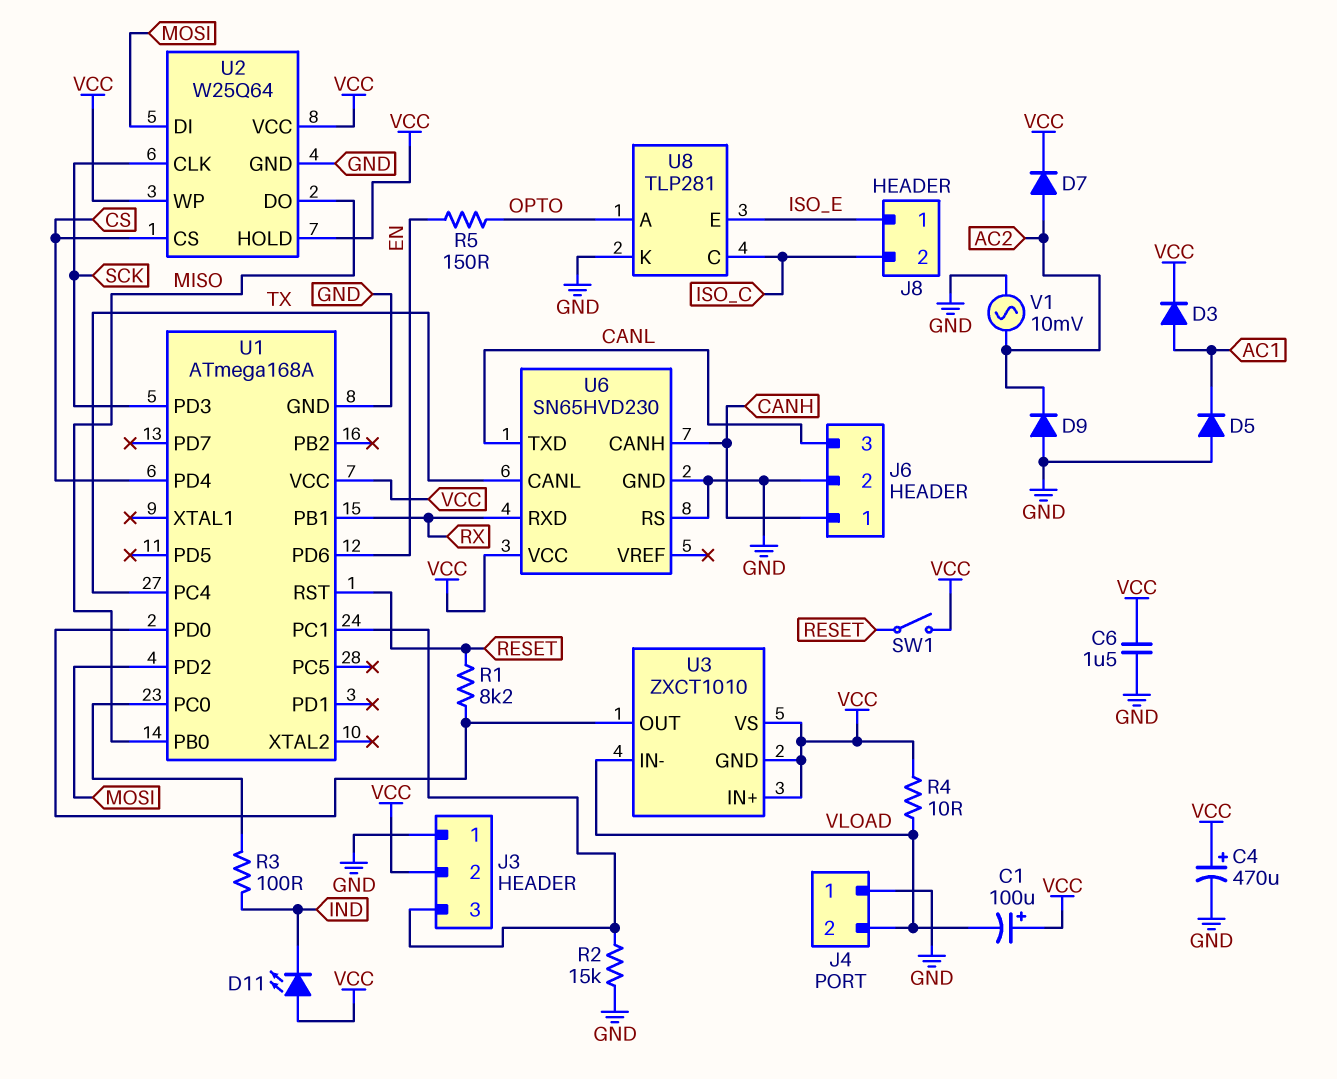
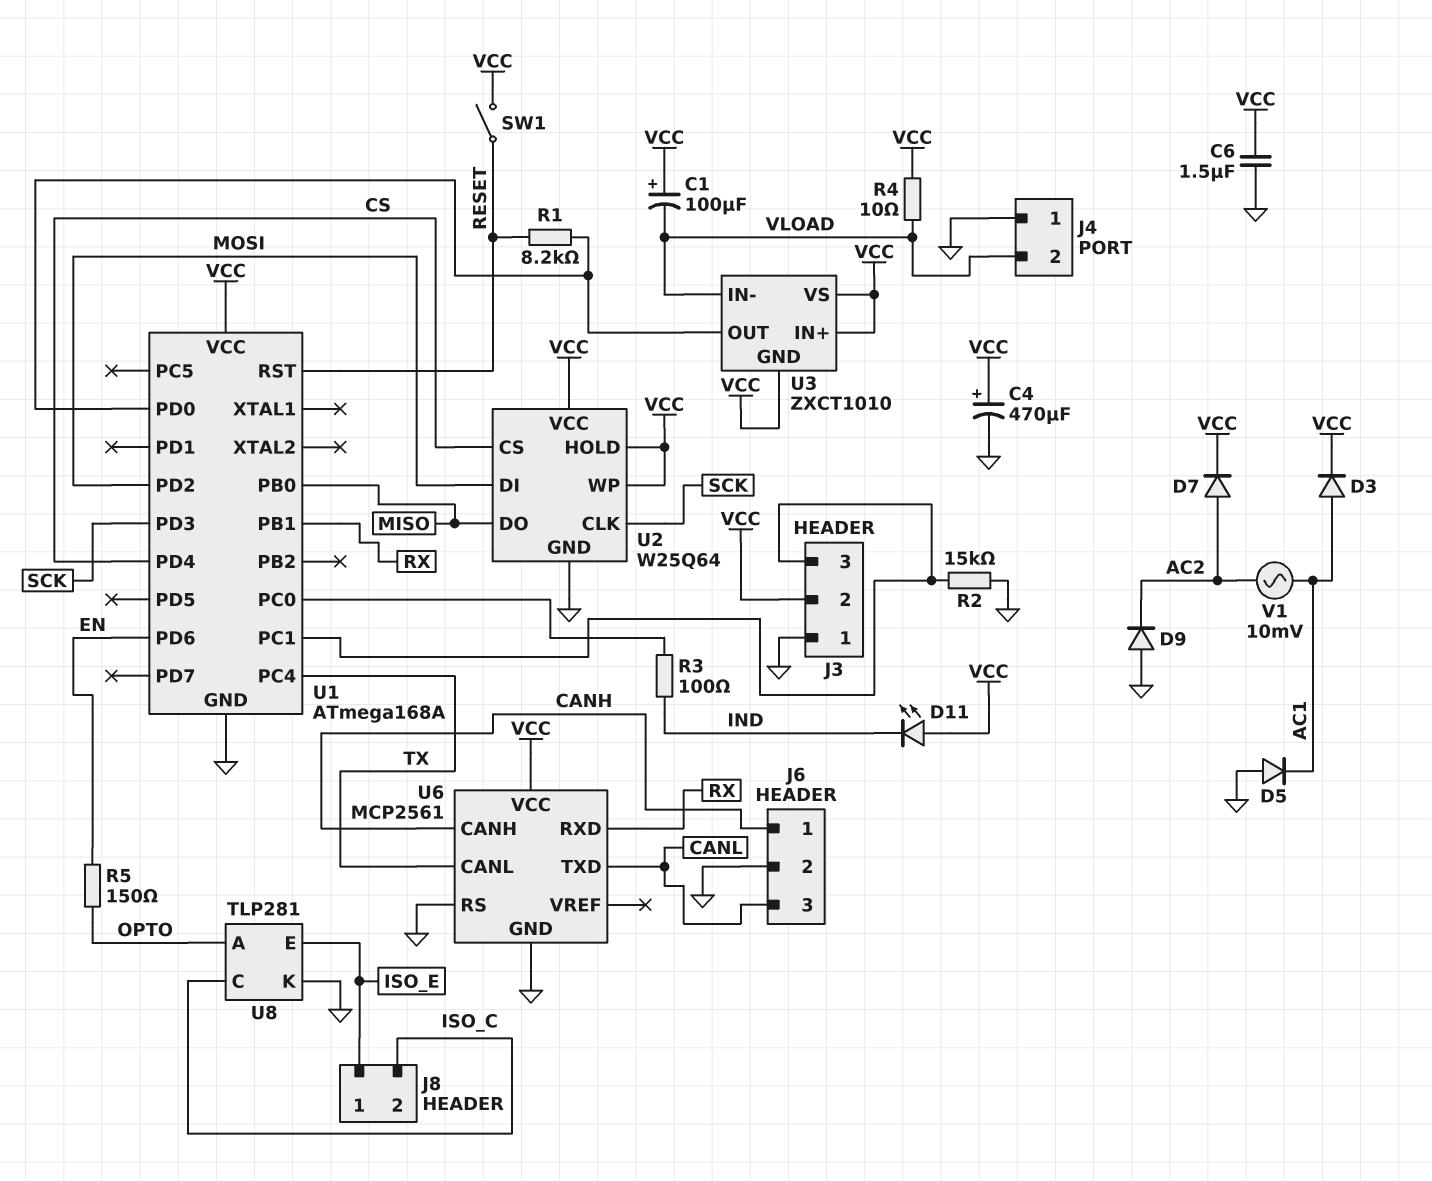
U6: SN65HVD230 -> MCP2561
V1: AC 10mV (AC2, GND) -> AC 10mV (AC1, AC2)

